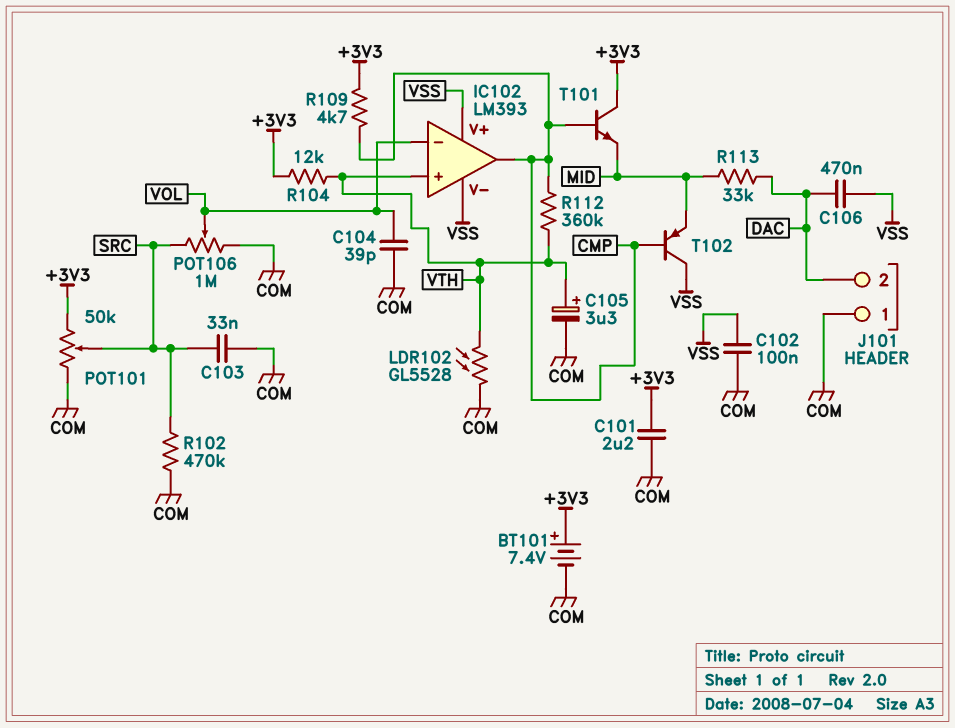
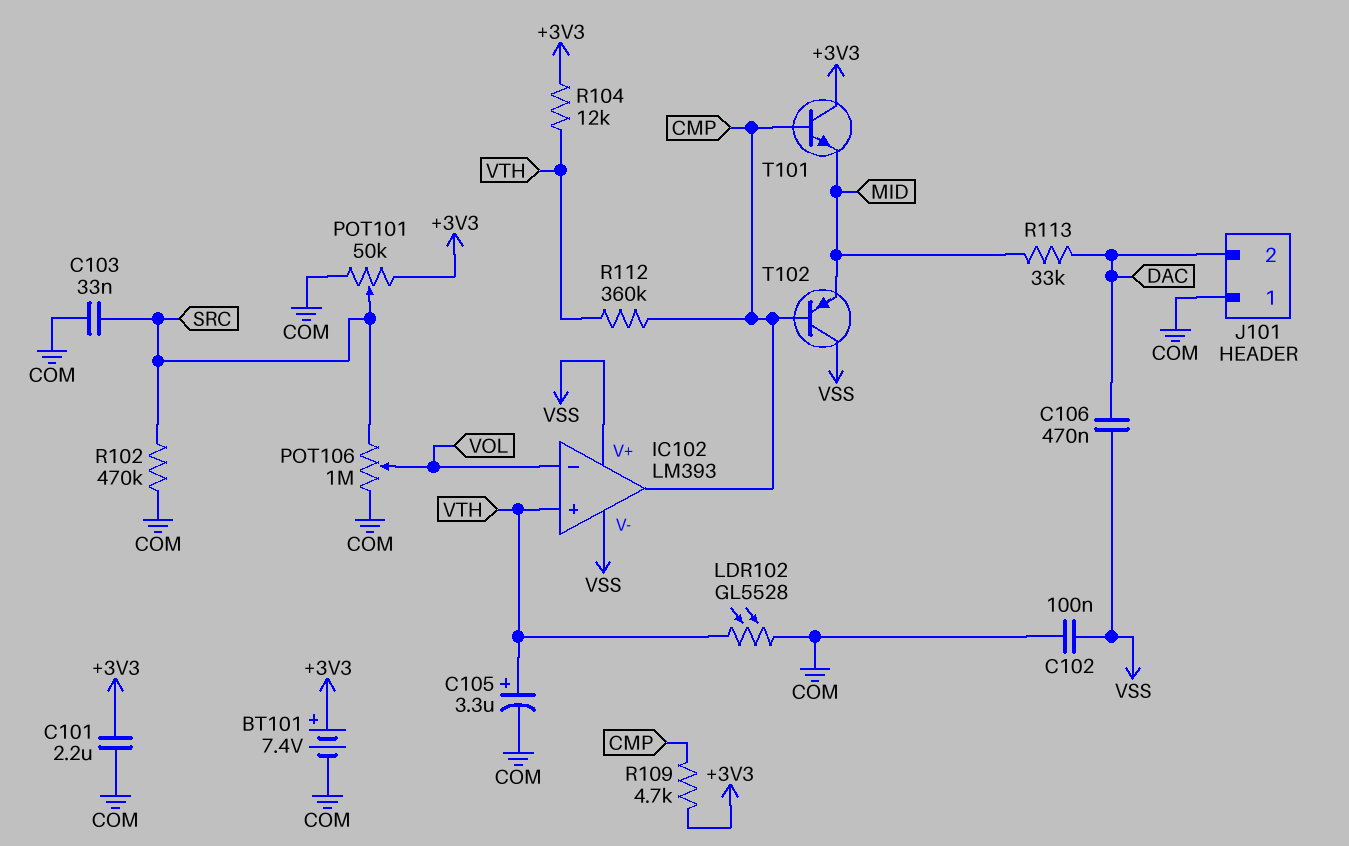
C104: 39pF (COM, VOL) -> none

